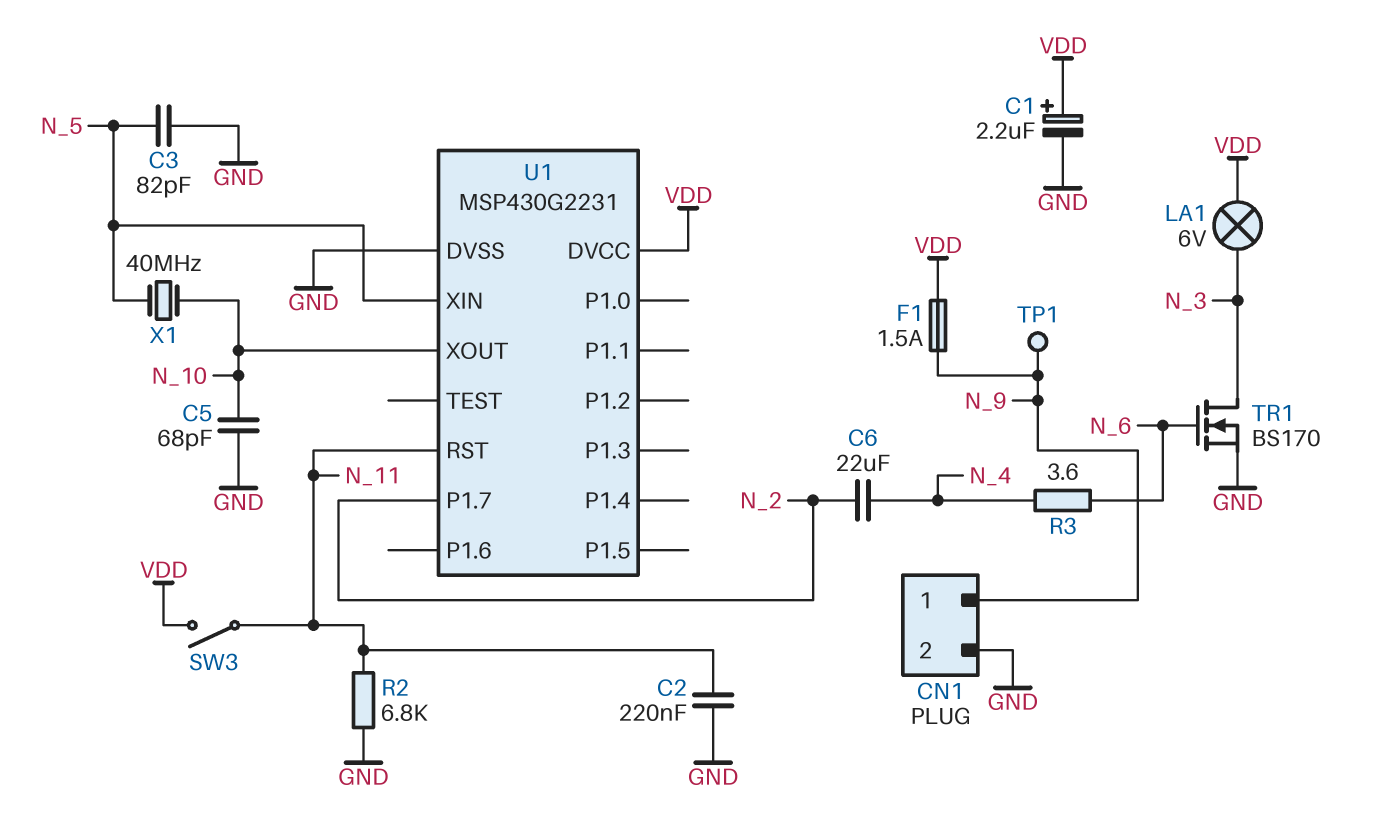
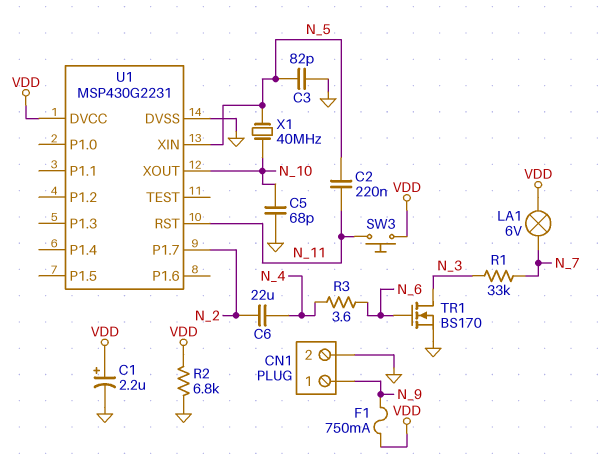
C2: 220nF (GND, N_11) -> 220nF (N_5, N_11)
F1: 1.5A (N_9, VDD) -> 750mA (N_9, VDD)
LA1: lamp 6V (N_3, VDD) -> lamp 6V (N_7, VDD)
R1: none -> 33k (N_3, N_7)
R2: 6.8k (GND, N_11) -> 6.8k (GND, VDD)
SW3: switch (N_11, VDD) -> button (N_11, VDD)
TP1: test point (N_9) -> none

